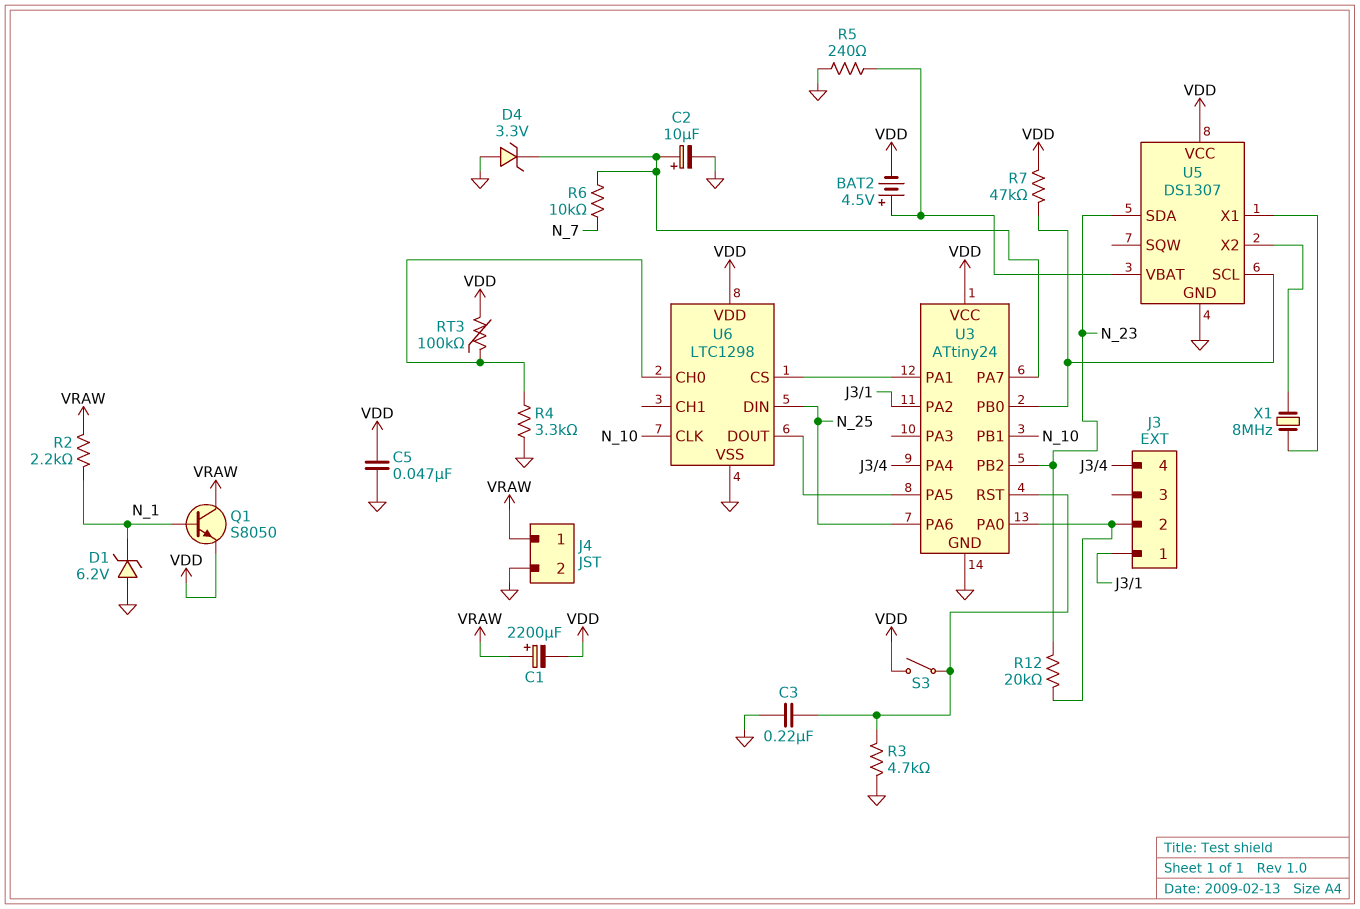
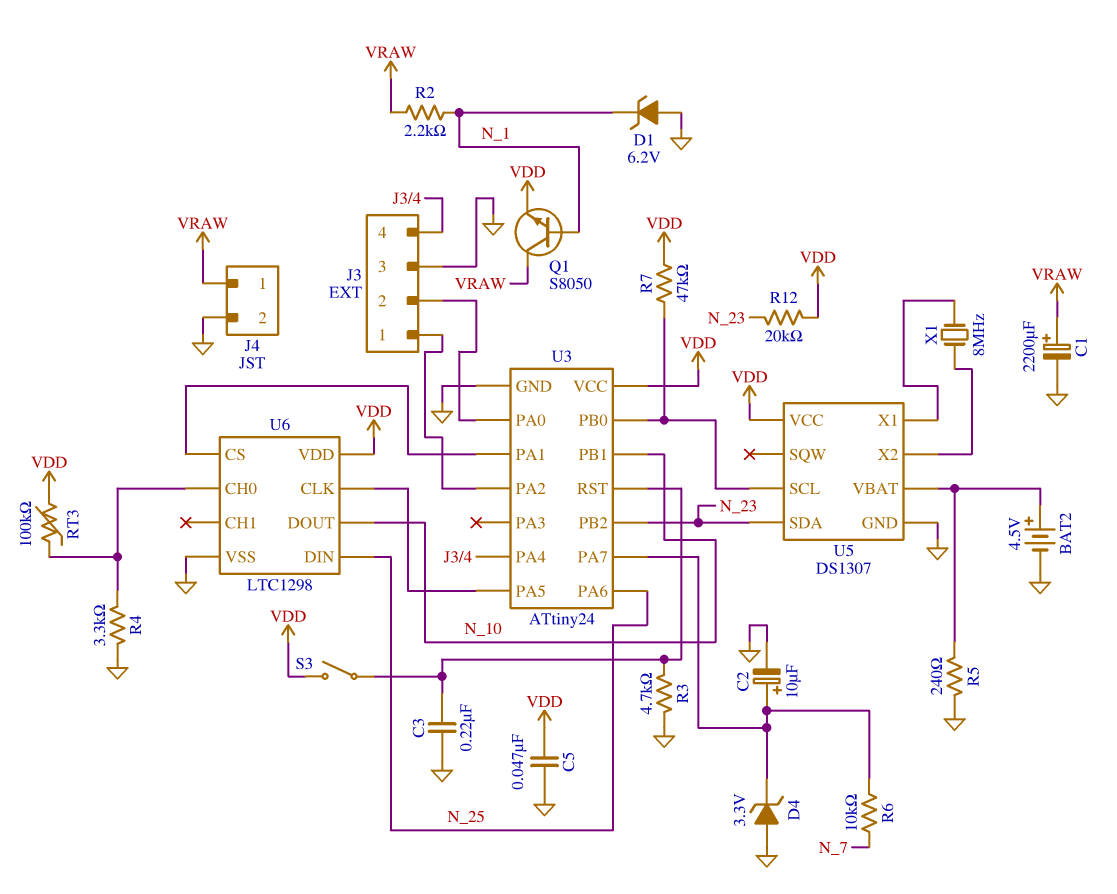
BAT2: 4.5V (plus U5/VBAT, minus VDD) -> 4.5V (plus U5/VBAT, minus GND)
C1: 2200uF (plus VRAW, minus VDD) -> 2200uF (plus VRAW, minus GND)
J3 pin 3: none -> GND
R12: 20k (J3/2, N_23) -> 20k (N_23, VDD)
U6 pin CLK: N_10 -> U3/PA5
U6 pin DOUT: U3/PA5 -> N_10

